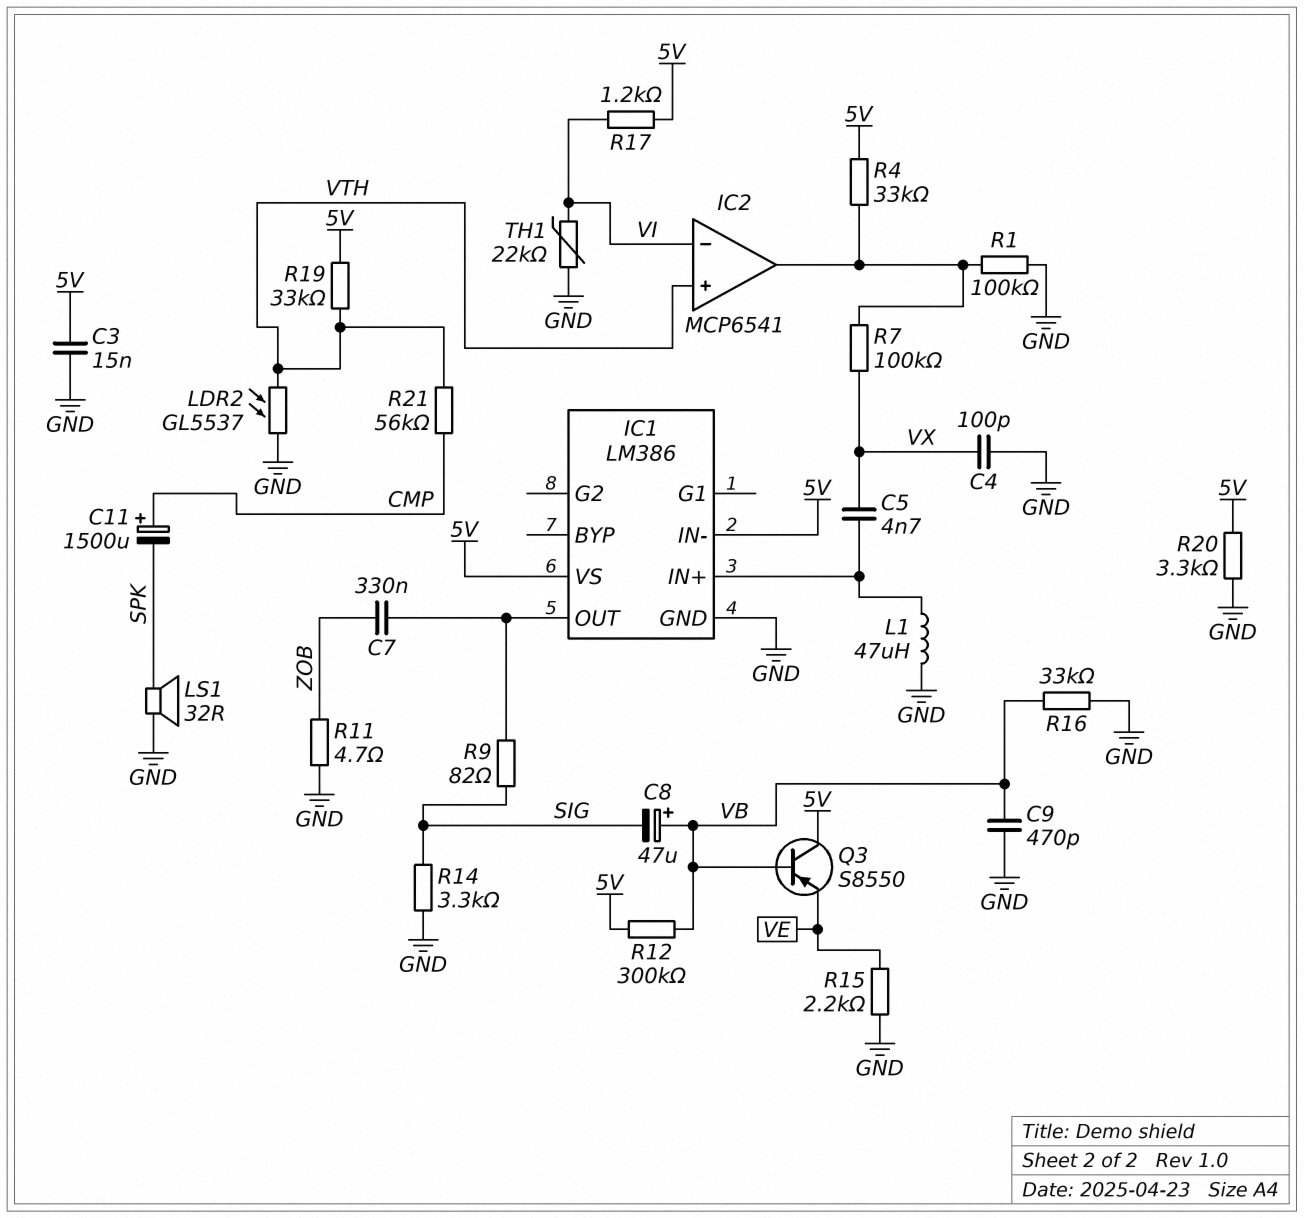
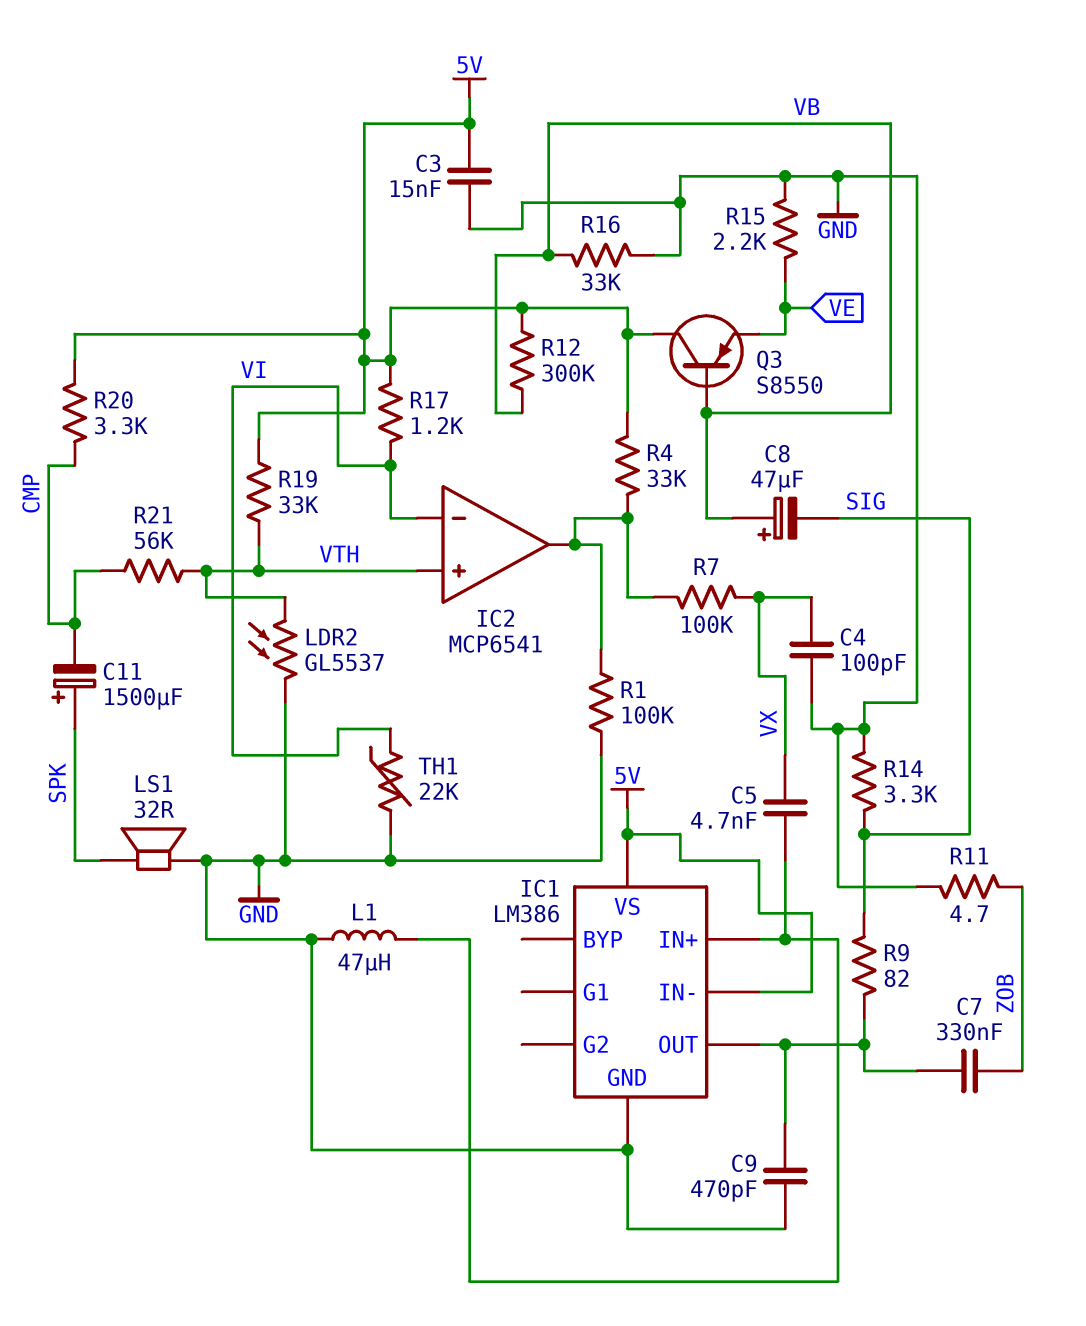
C9: 470pF (GND, VB) -> 470pF (GND, IC1/OUT)
C11: 1500uF (plus CMP, minus SPK) -> 1500uF (plus SPK, minus CMP)
R20: 3.3k (5V, GND) -> 3.3k (5V, CMP)

